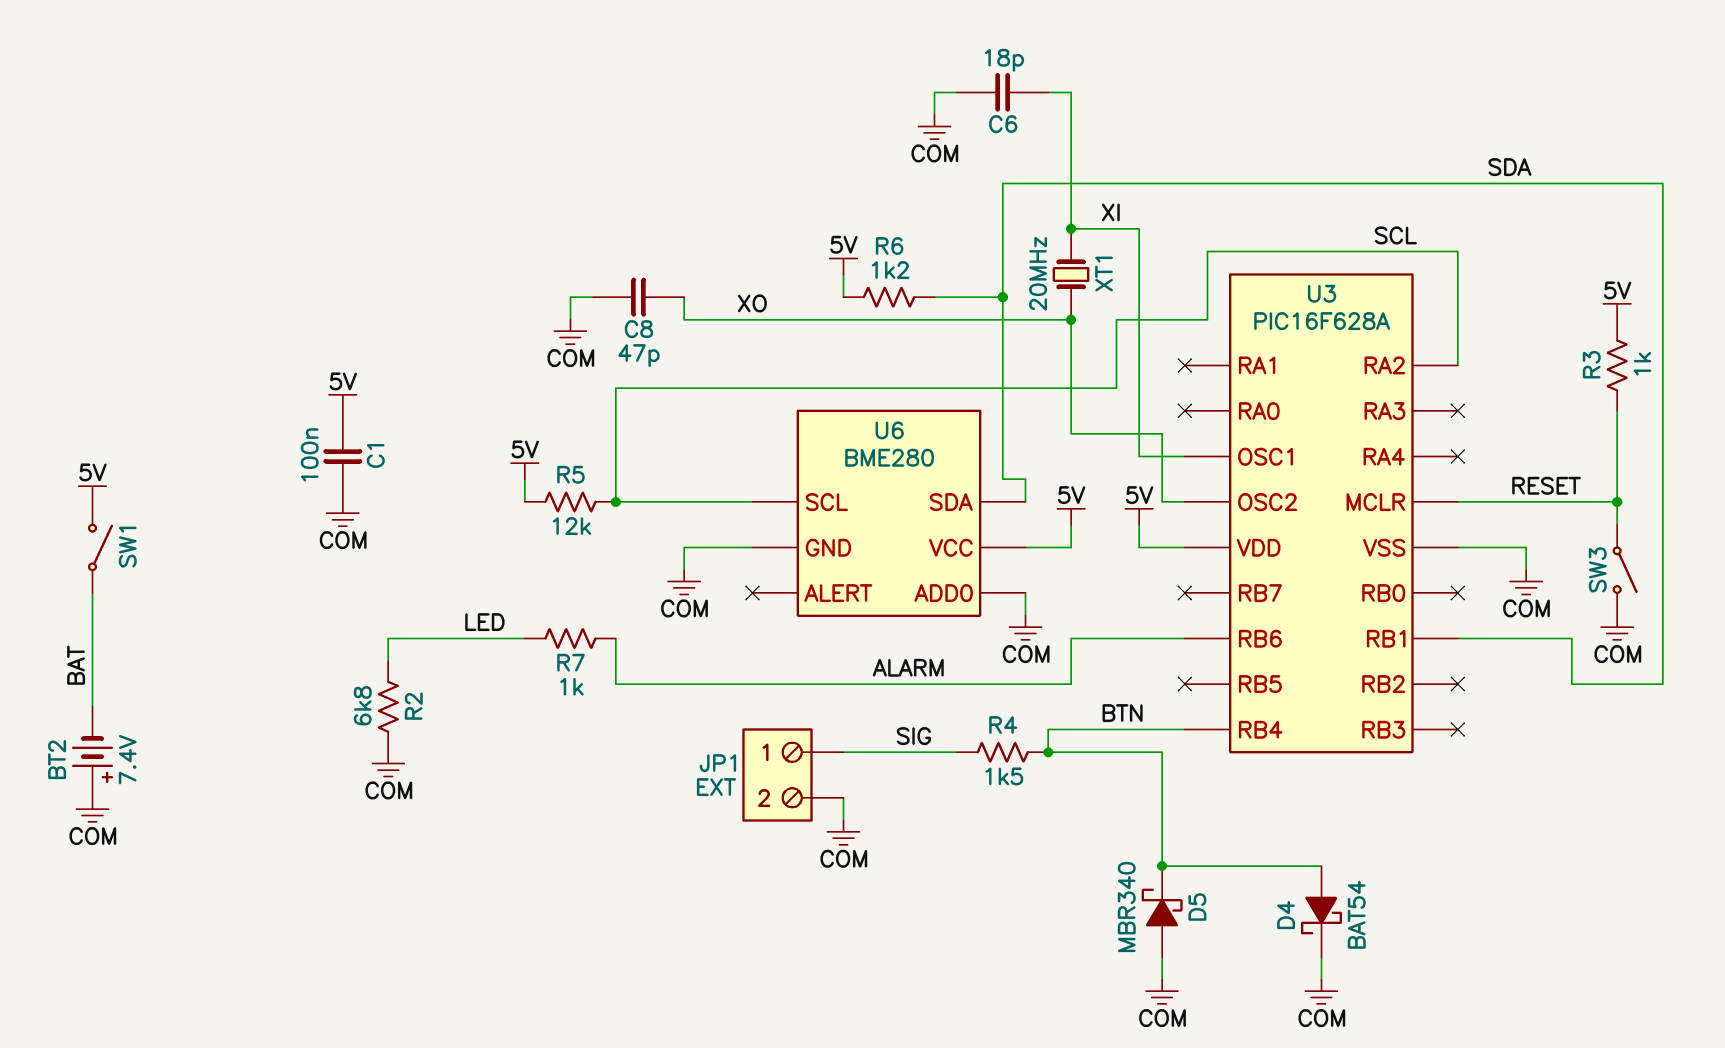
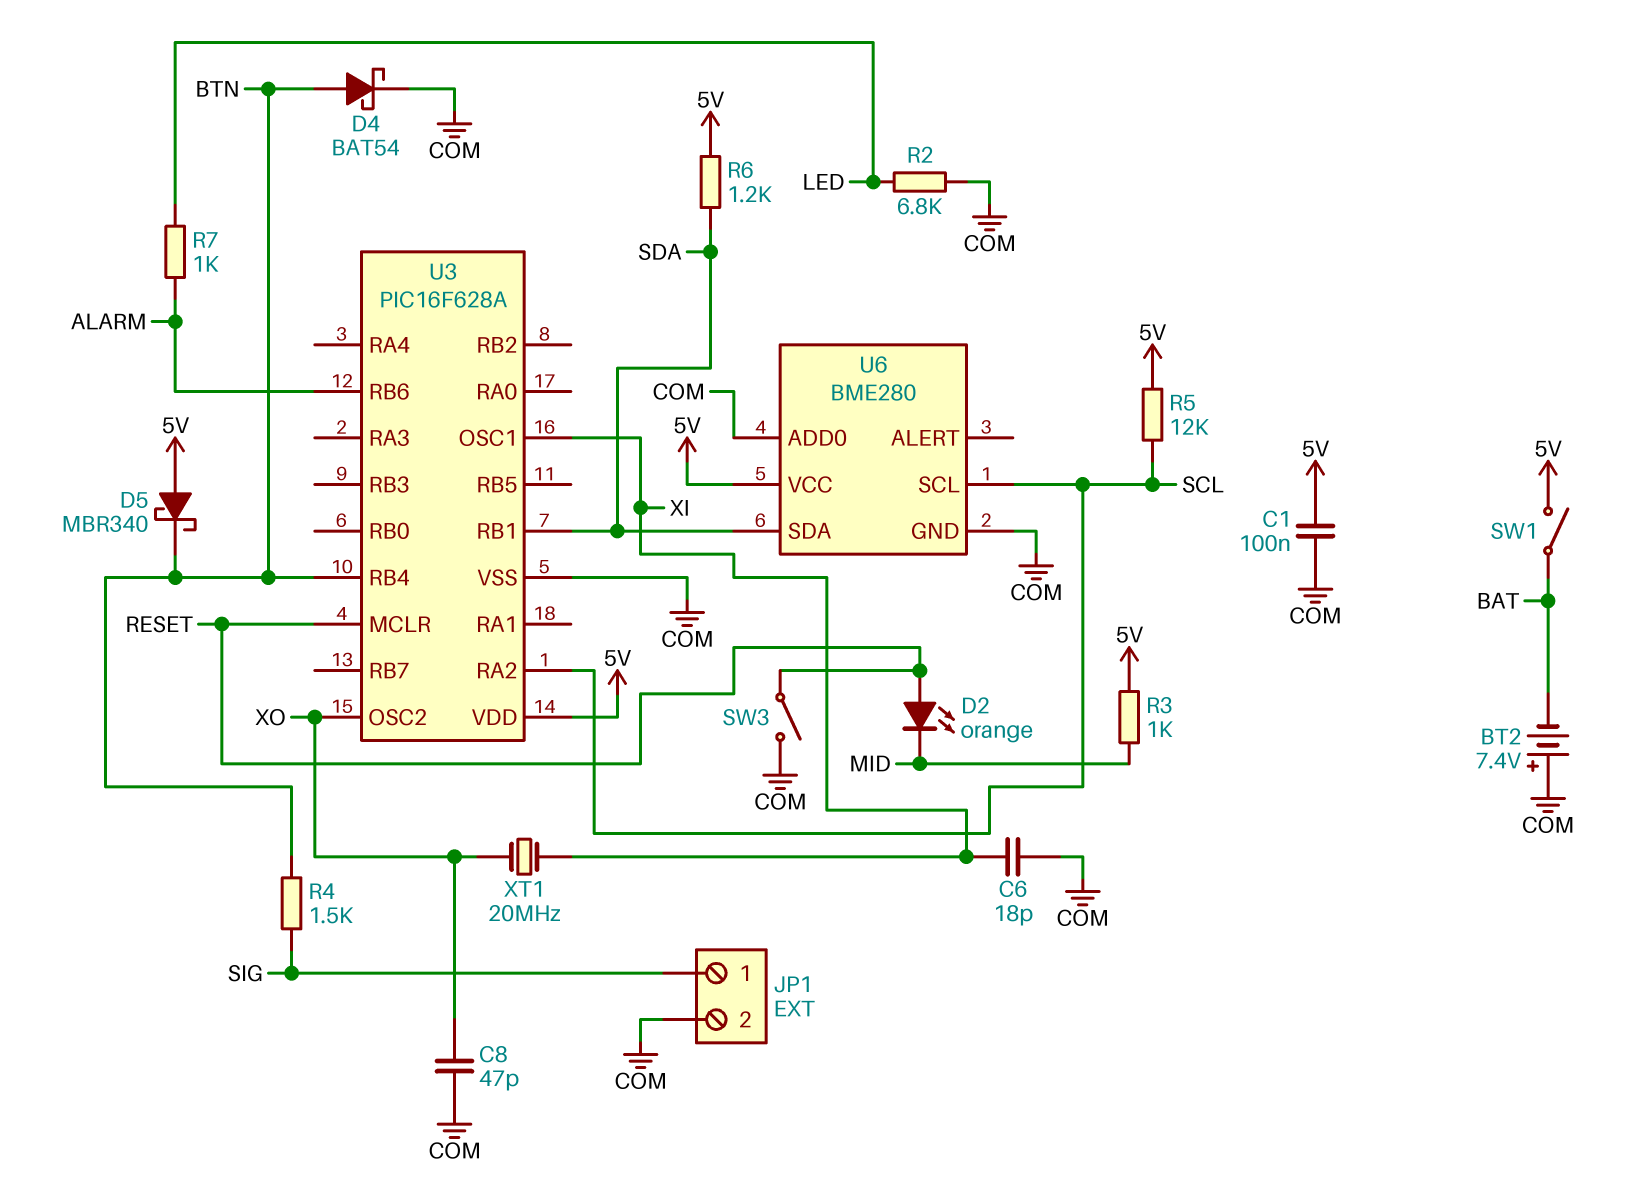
D2: none -> LED orange (A RESET, K MID)
D5: schottky MBR340 (A COM, K BTN) -> schottky MBR340 (A 5V, K BTN)
R3: 1k (5V, RESET) -> 1k (5V, MID)

